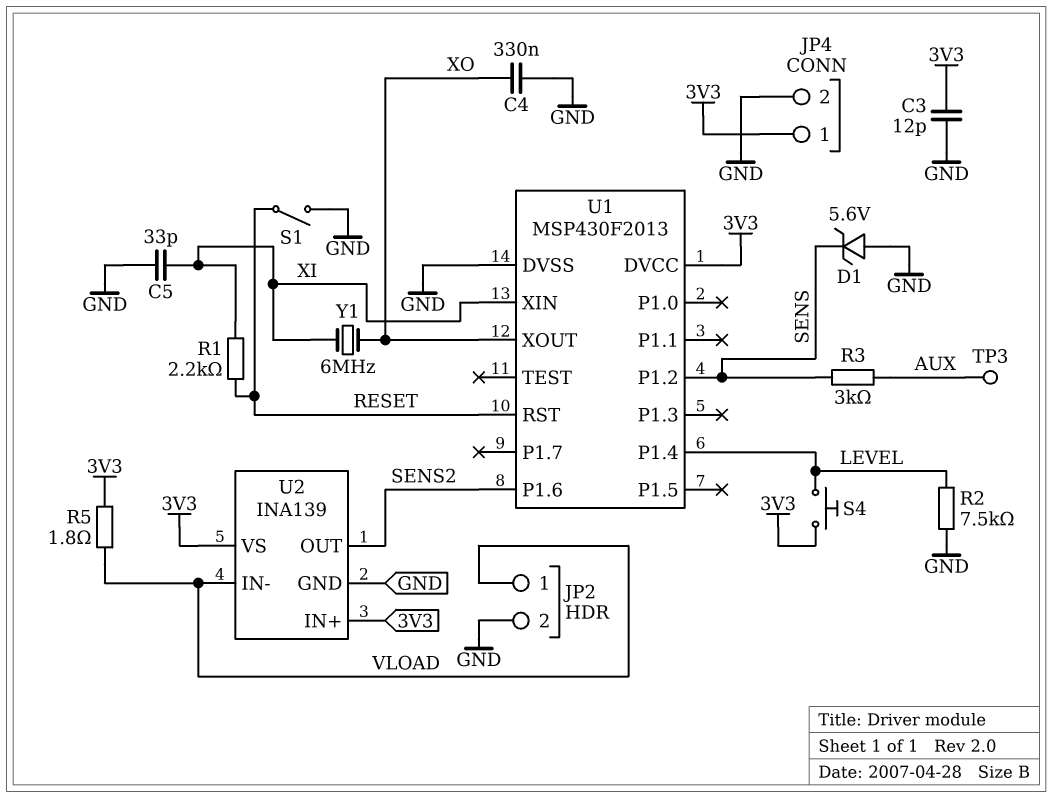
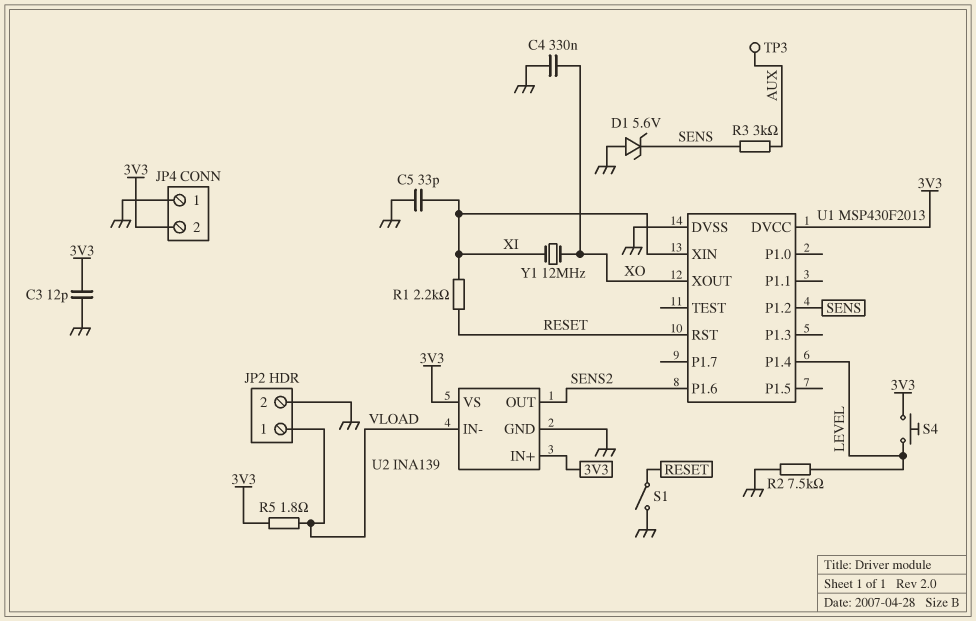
JP4 pin 1: 3V3 -> GND
JP4 pin 2: GND -> 3V3
Y1: 6MHz (XI, XO) -> 12MHz (XI, XO)

